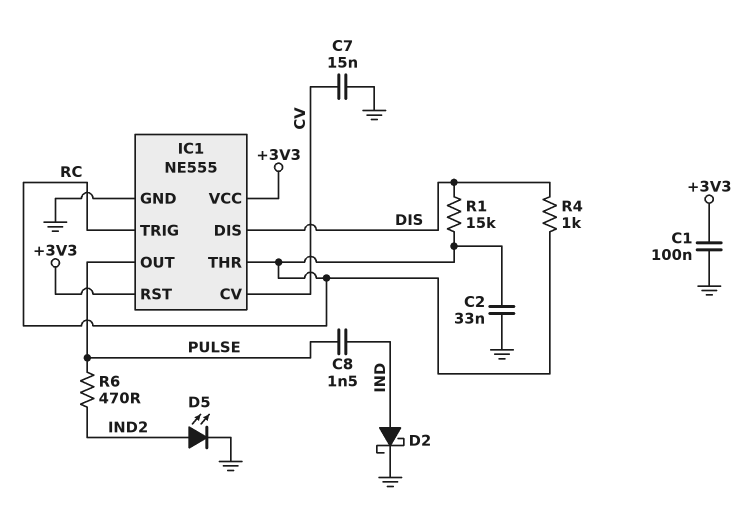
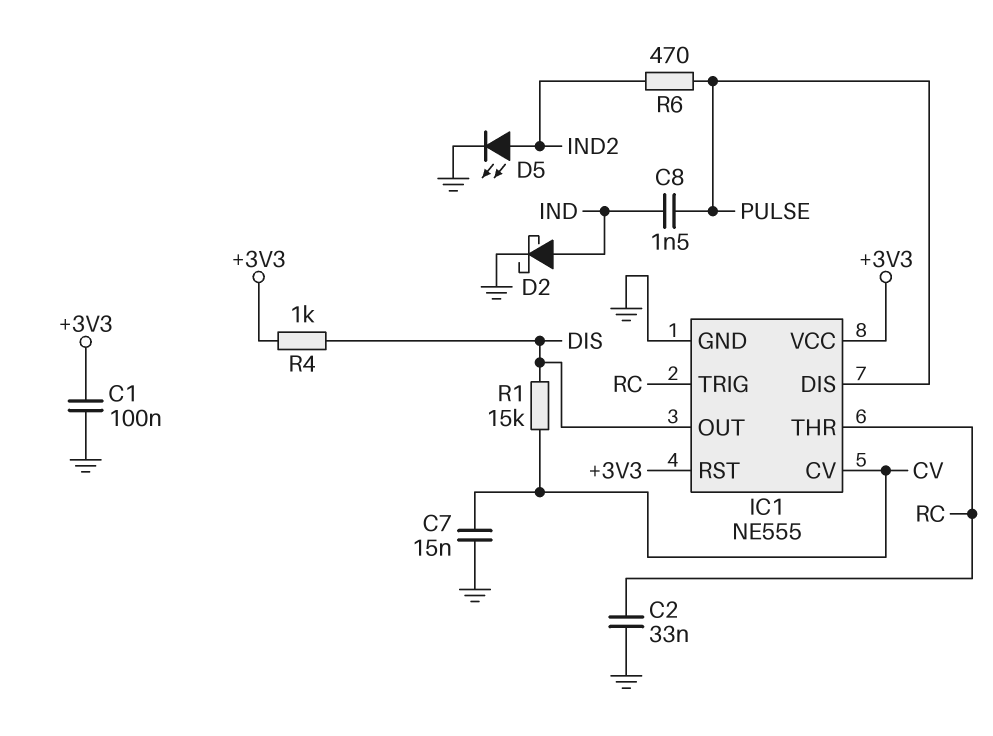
IC1 pin DIS: DIS -> PULSE
IC1 pin OUT: PULSE -> DIS
R1: 15k (DIS, RC) -> 15k (CV, DIS)
R4: 1k (DIS, RC) -> 1k (+3V3, DIS)

